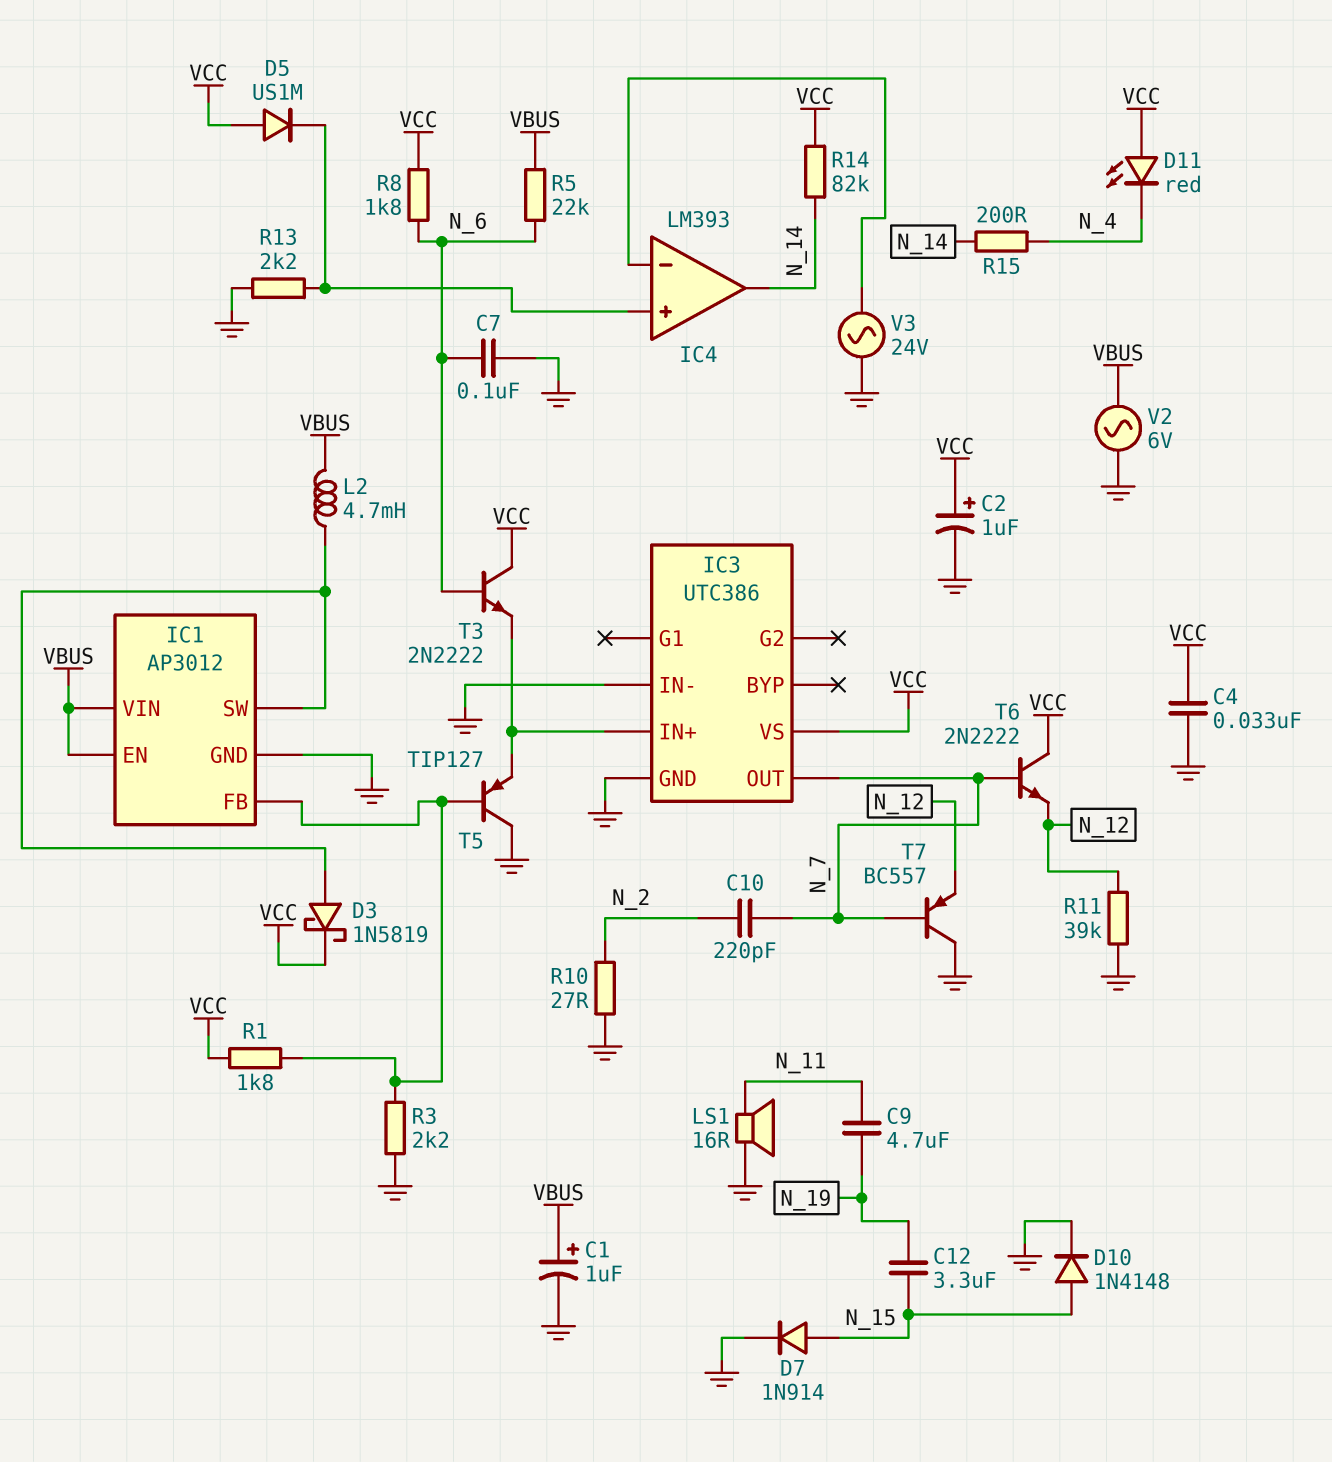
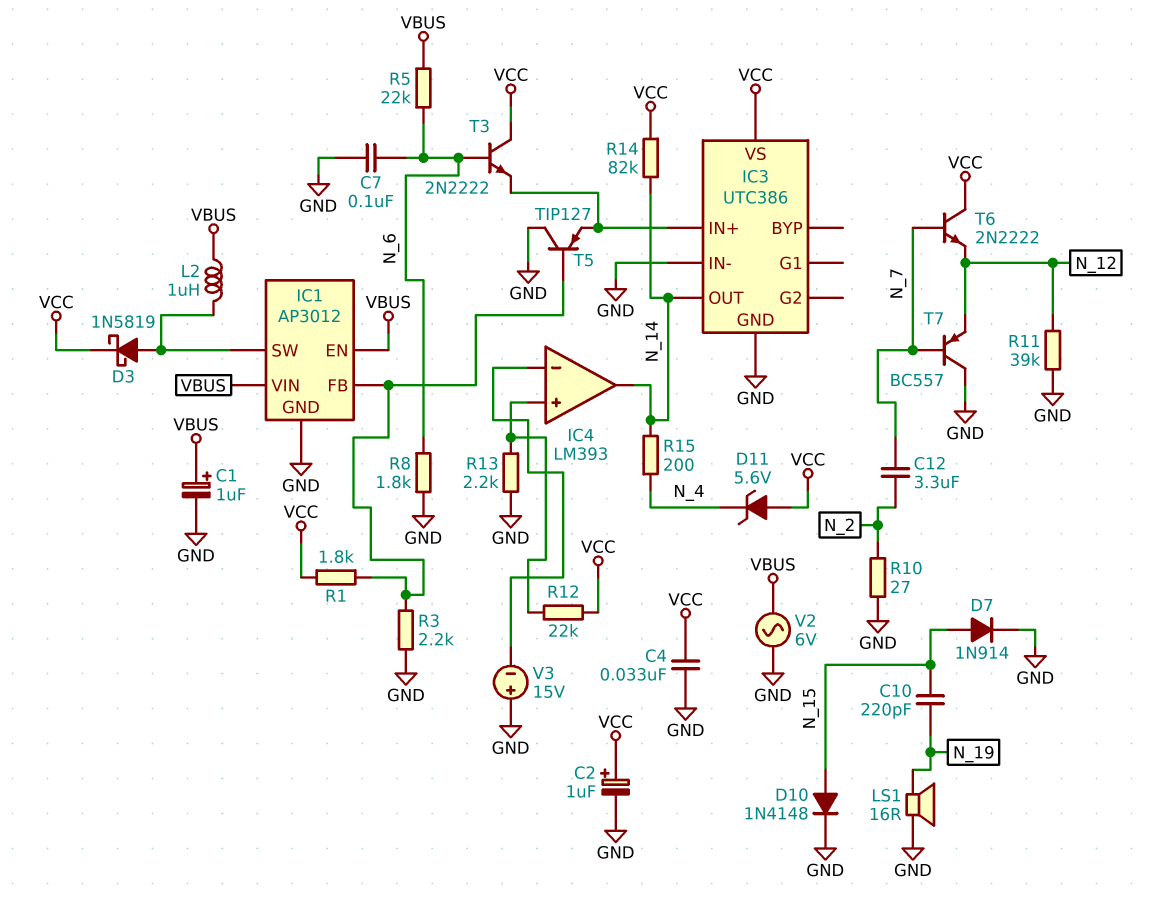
C9: 4.7uF (N_11, N_19) -> none
C10: 220pF (N_2, N_7) -> 220pF (N_15, N_19)
C12: 3.3uF (N_15, N_19) -> 3.3uF (N_2, N_7)
D5: diode US1M (A VCC, K IC4/in+) -> none
D11: LED red (A VCC, K N_4) -> zener 5.6V (A VCC, K N_4)
IC3 pin OUT: N_7 -> N_14
L2: 4.7mH (IC1/SW, VBUS) -> 1uH (IC1/SW, VBUS)
LS1: speaker 16R (GND, N_11) -> speaker 16R (GND, N_19)
R8: 1.8k (N_6, VCC) -> 1.8k (GND, N_6)
R12: none -> 22k (IC4/in+, VCC)
V3: AC 24V (GND, IC4/in-) -> 15V (plus GND, minus IC4/in-)

